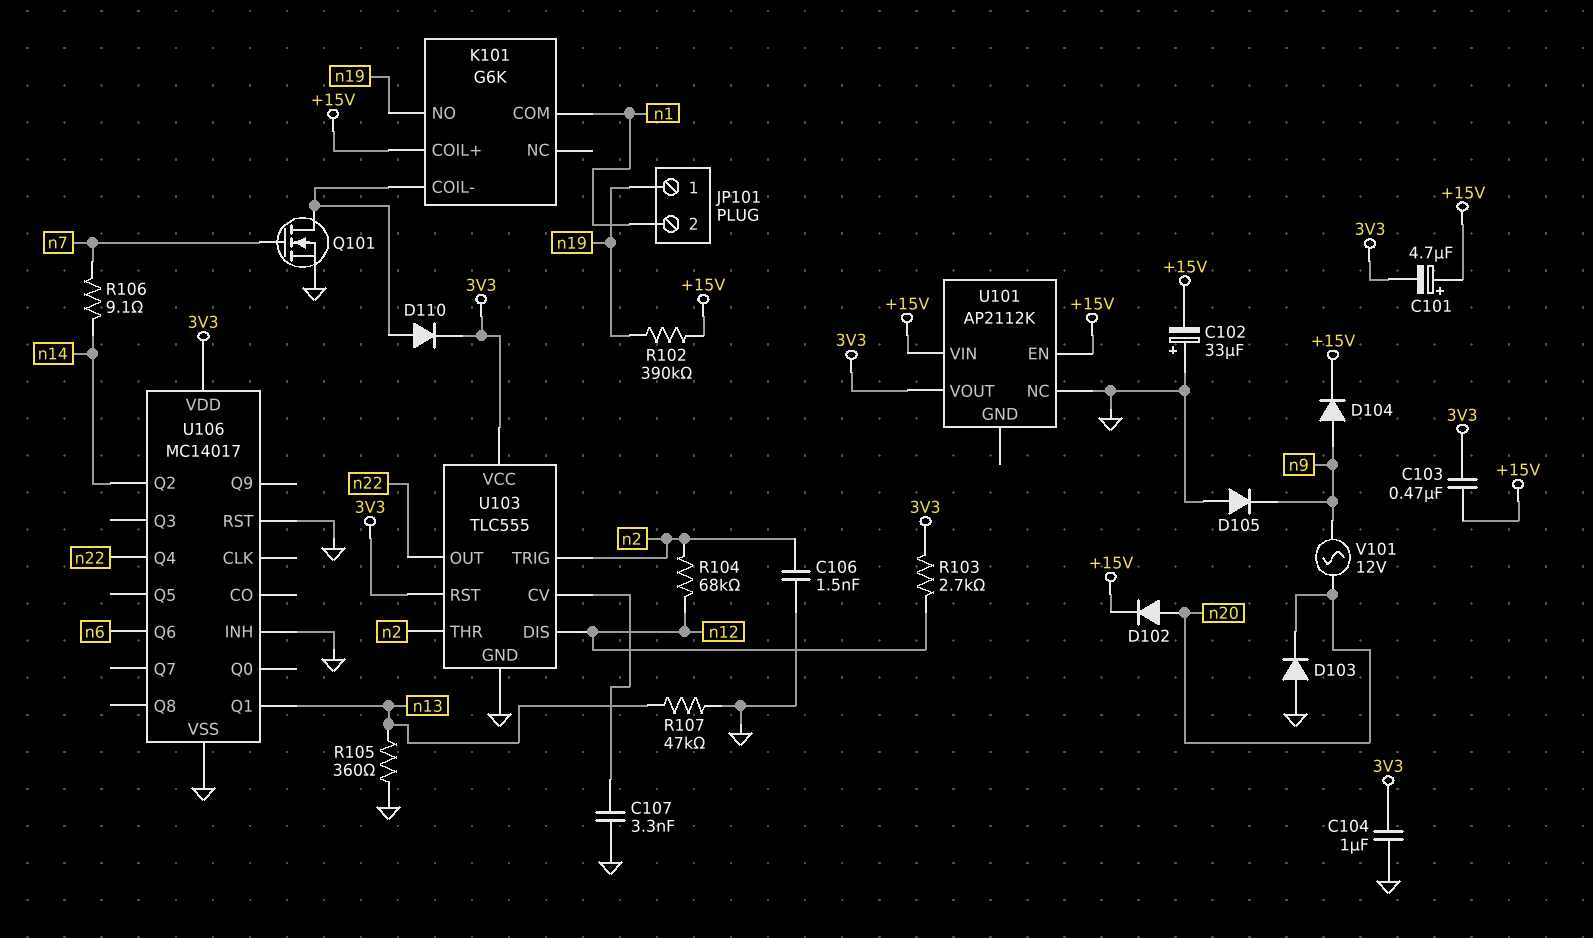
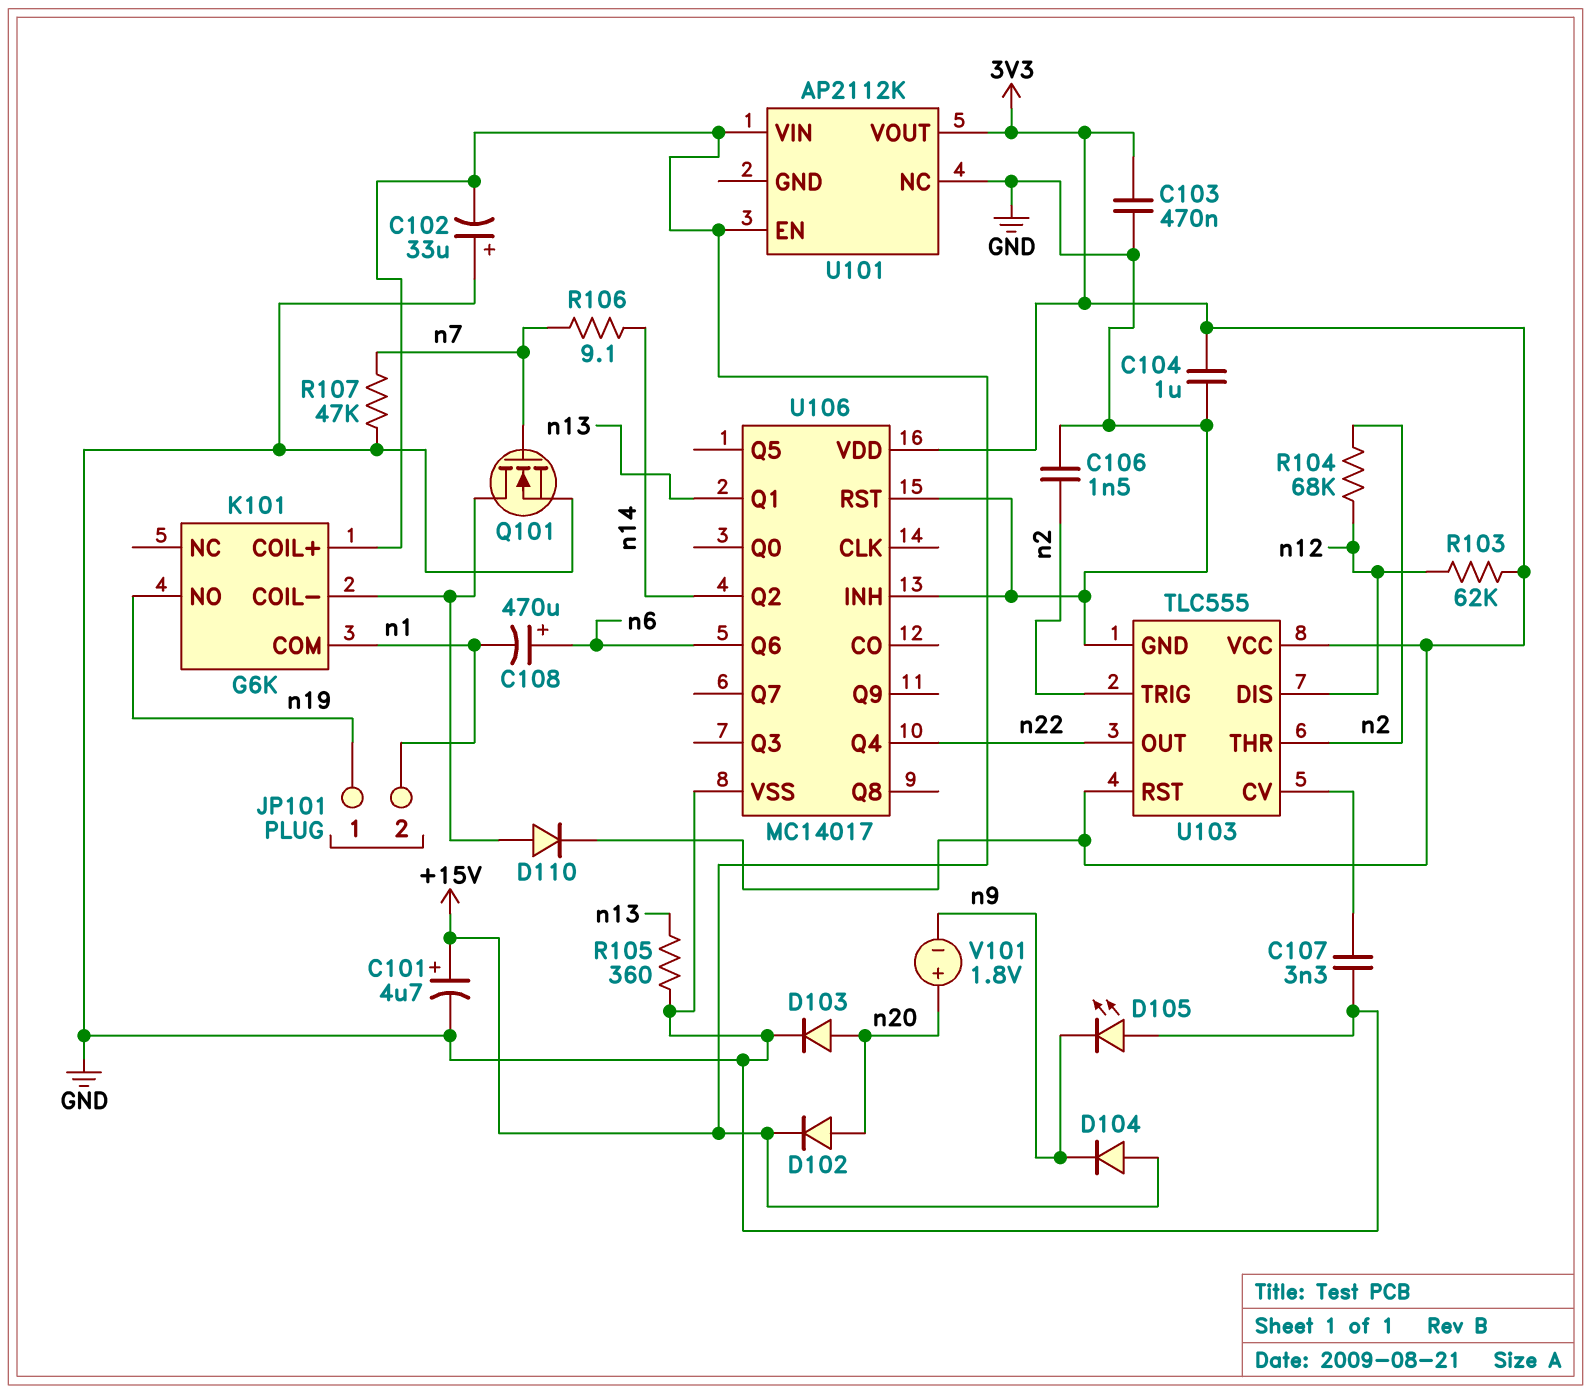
C101: 4.7uF (plus +15V, minus 3V3) -> 4.7uF (plus +15V, minus GND)
C103: 470nF (+15V, 3V3) -> 470nF (3V3, GND)
C108: none -> 470uF (plus n6, minus n1)
D103: diode (A GND, K n20) -> diode (A n20, K GND)
D104: diode (A n9, K +15V) -> diode (A +15V, K n9)
D105: diode (A GND, K n9) -> LED (A GND, K n9)
R102: 390k (+15V, n19) -> none
R103: 2.7k (3V3, n12) -> 62k (3V3, n12)
R107: 47k (GND, n13) -> 47k (GND, n7)
V101: AC 12V (n9, n20) -> 1.8V (plus n20, minus n9)

